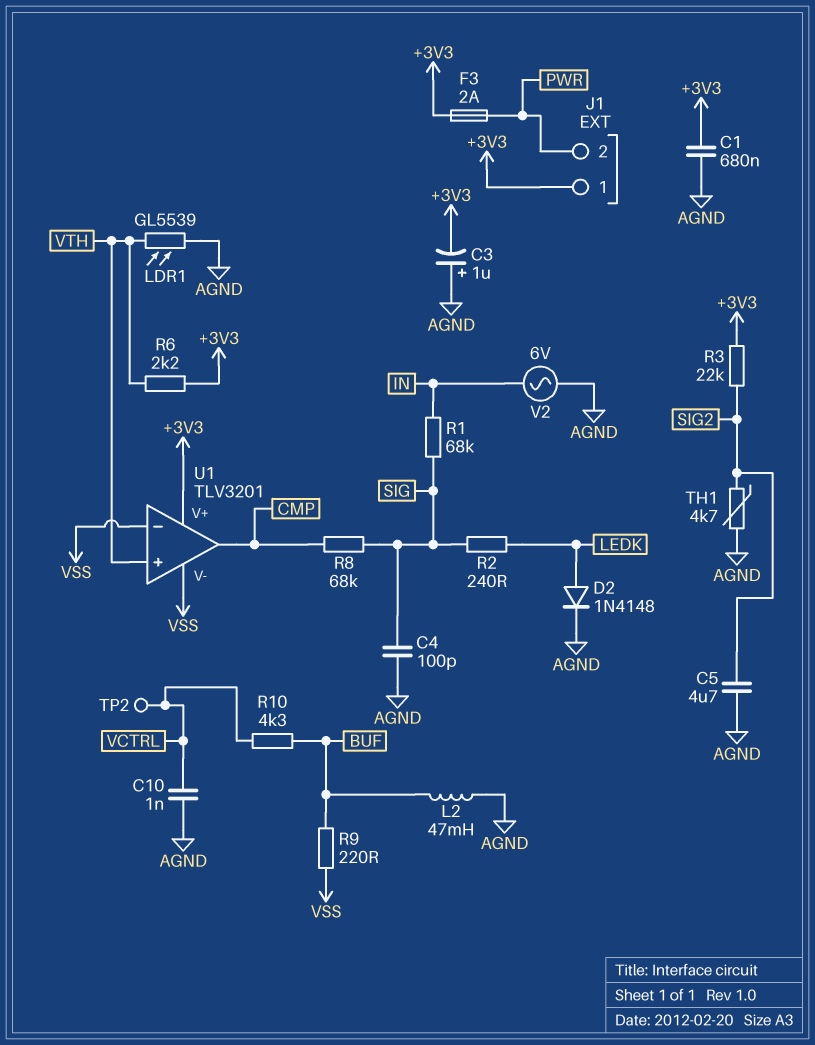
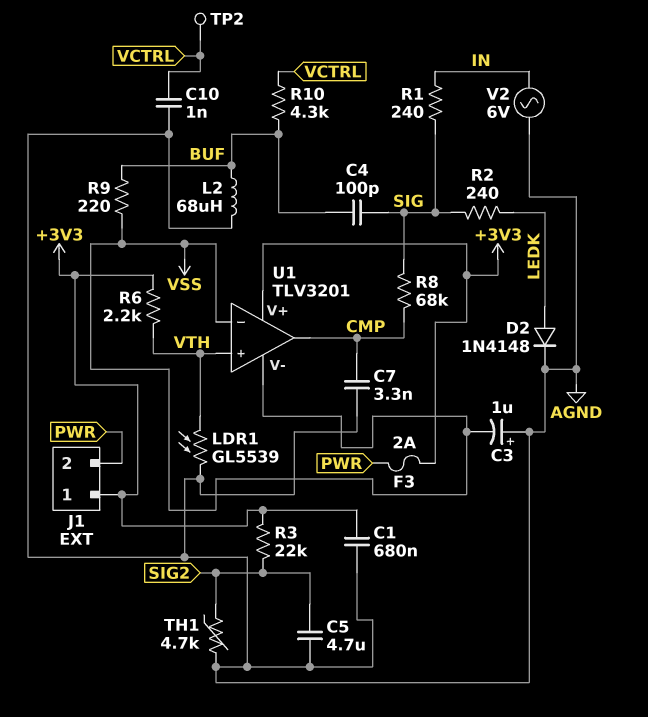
C3: 1uF (plus AGND, minus +3V3) -> 1uF (plus AGND, minus VSS)
C4: 100pF (AGND, SIG) -> 100pF (BUF, SIG)
C7: none -> 3.3nF (AGND, CMP)
L2: 47mH (AGND, BUF) -> 68uH (AGND, BUF)
R1: 68k (IN, SIG) -> 240 (IN, SIG)

